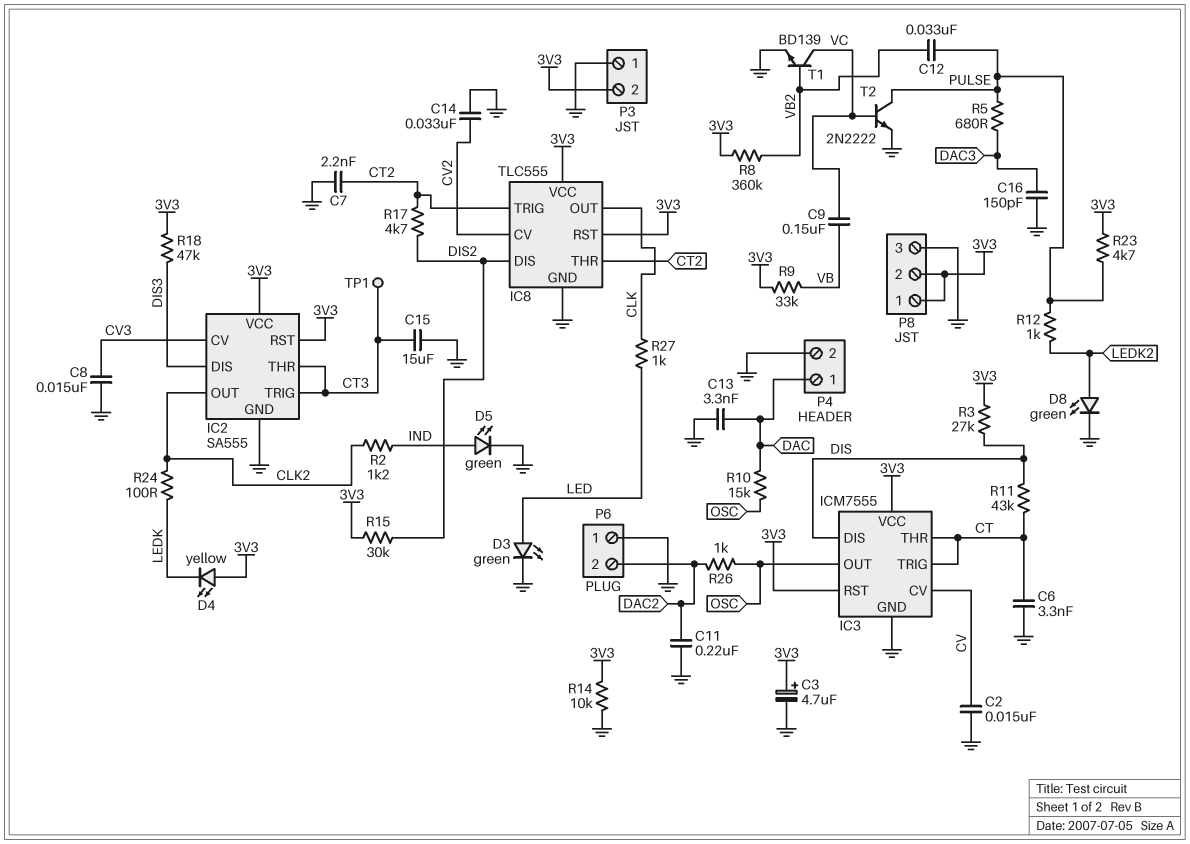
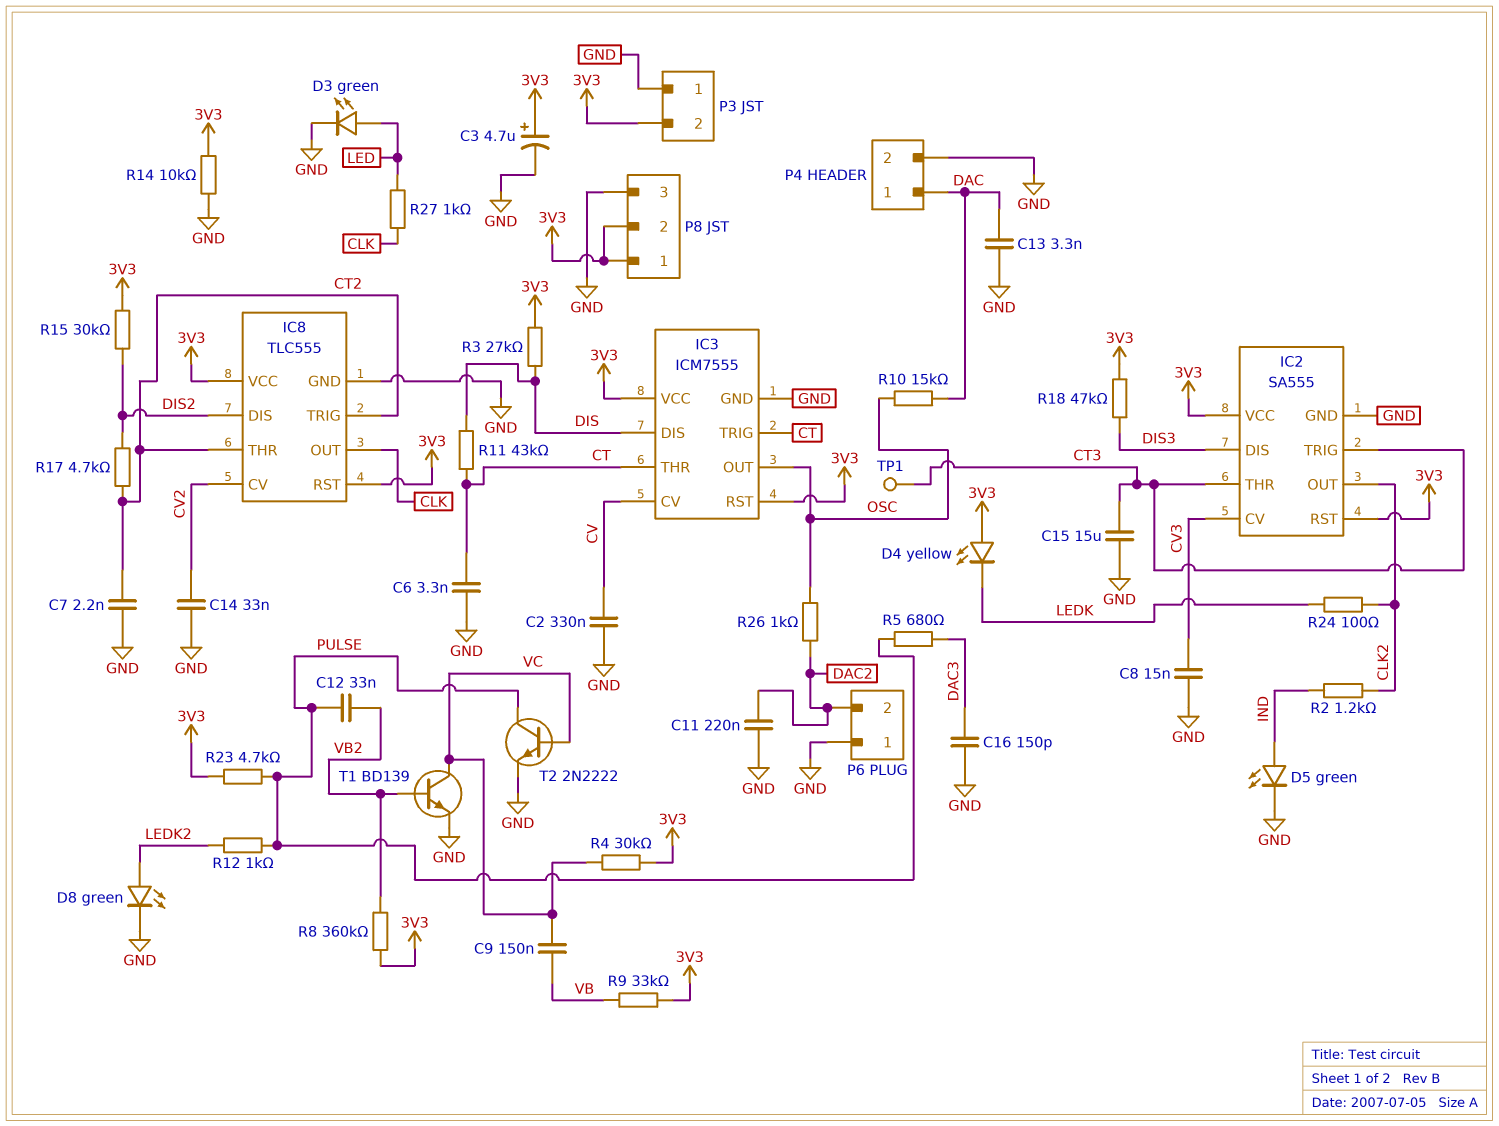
C2: 15nF (CV, GND) -> 330nF (CV, GND)
R4: none -> 30k (3V3, VC)

